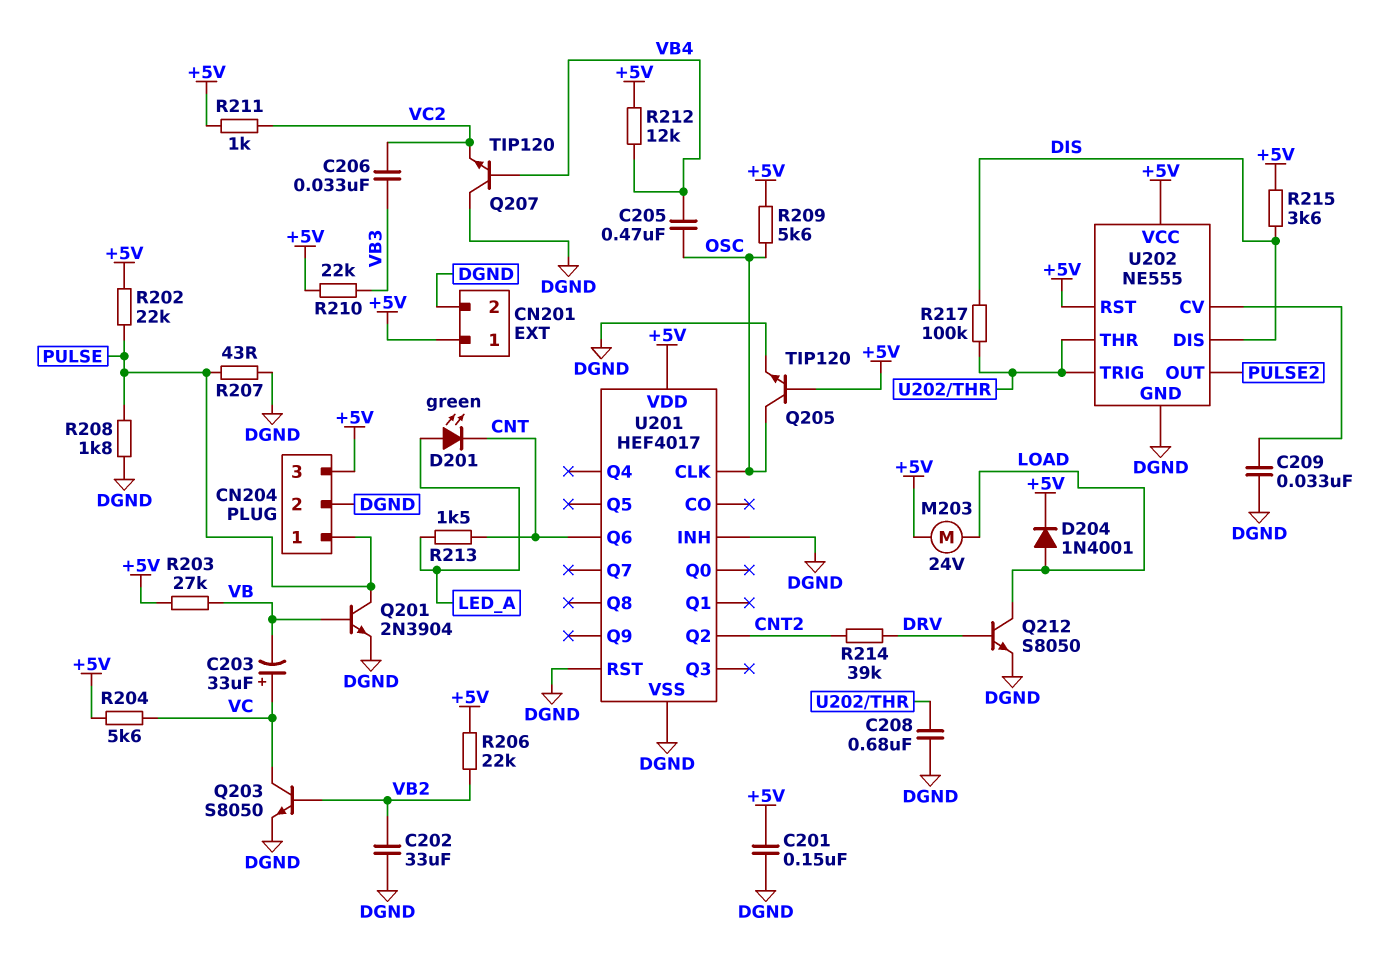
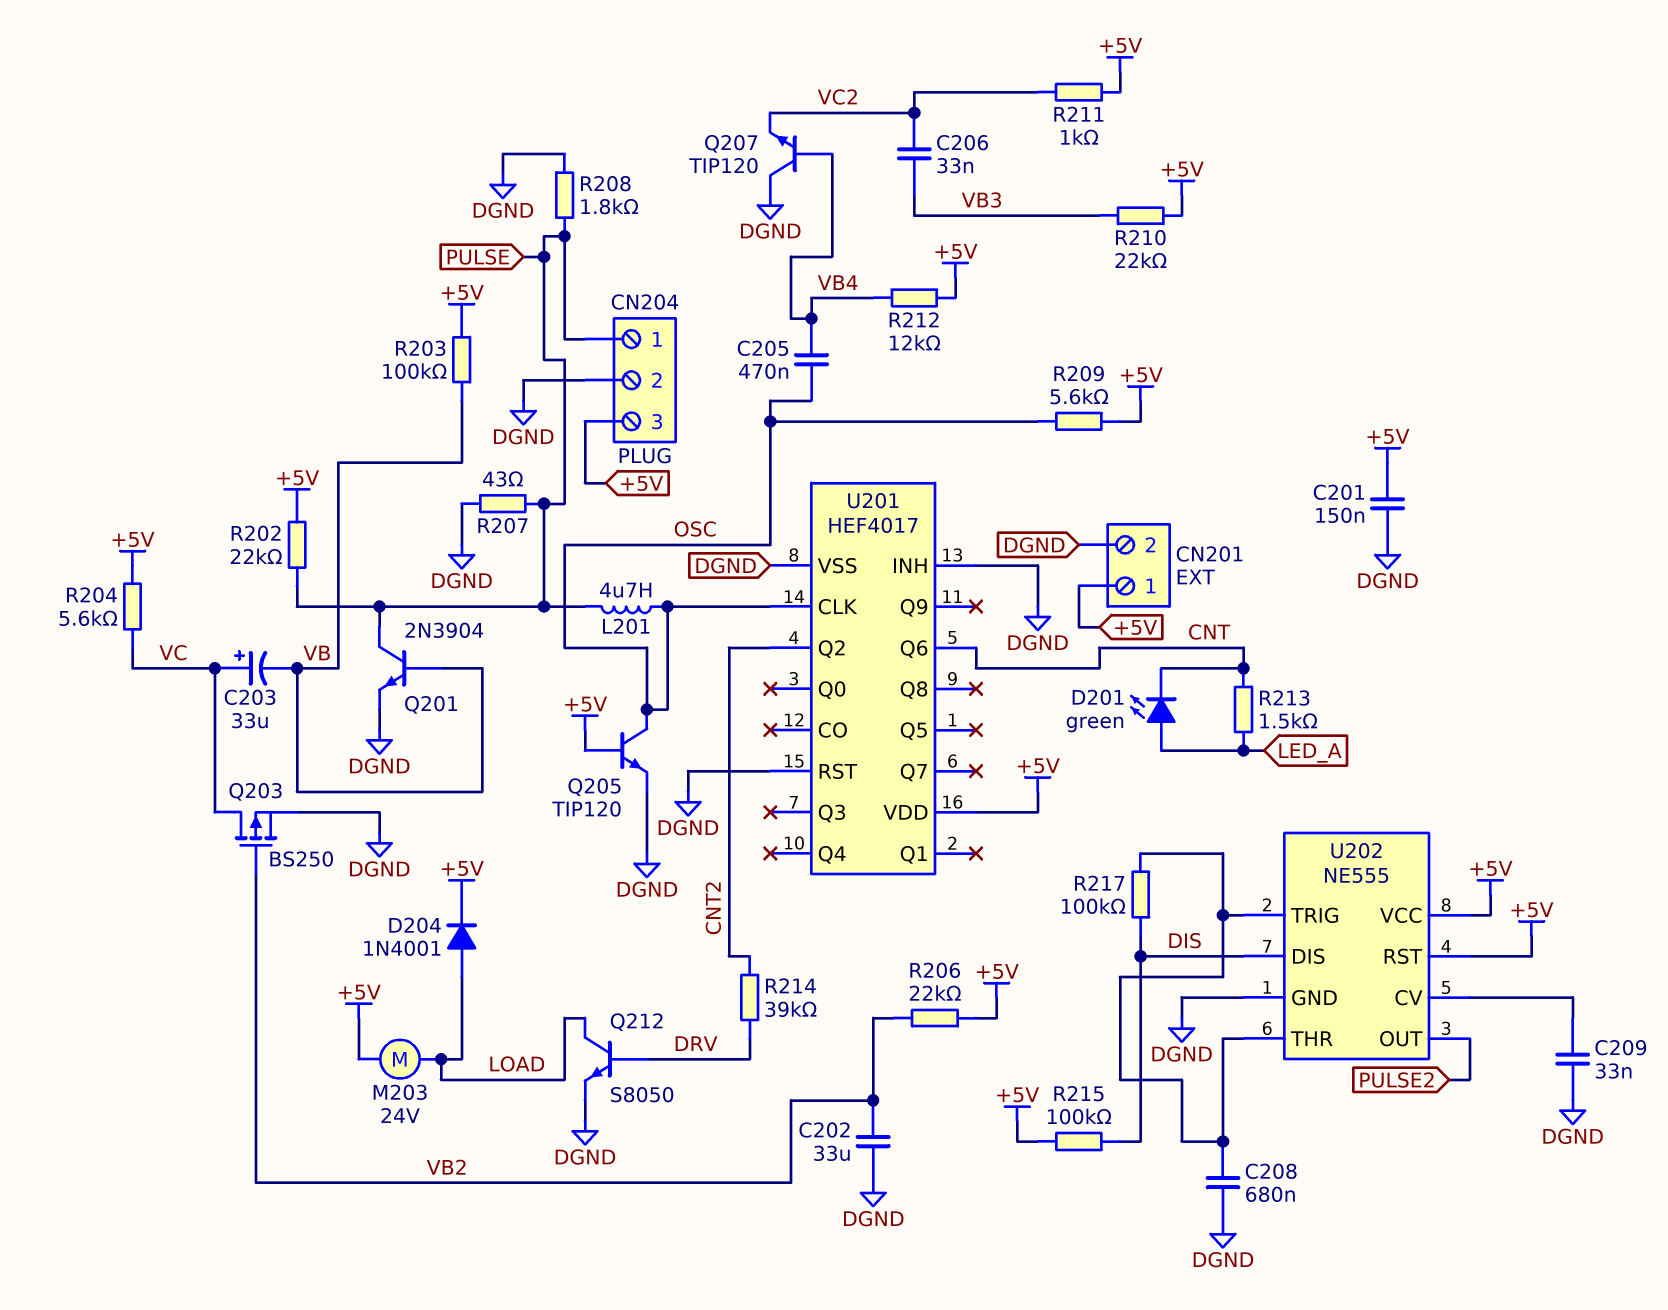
L201: none -> 4.7uH (OSC, PULSE)
Q203: NPN S8050 (B VB2, C VC, E DGND) -> PMOS BS250 (G VB2, D VC, S DGND)
R203: 27k (+5V, VB) -> 100k (+5V, VB)
R215: 3.6k (+5V, DIS) -> 100k (+5V, DIS)

